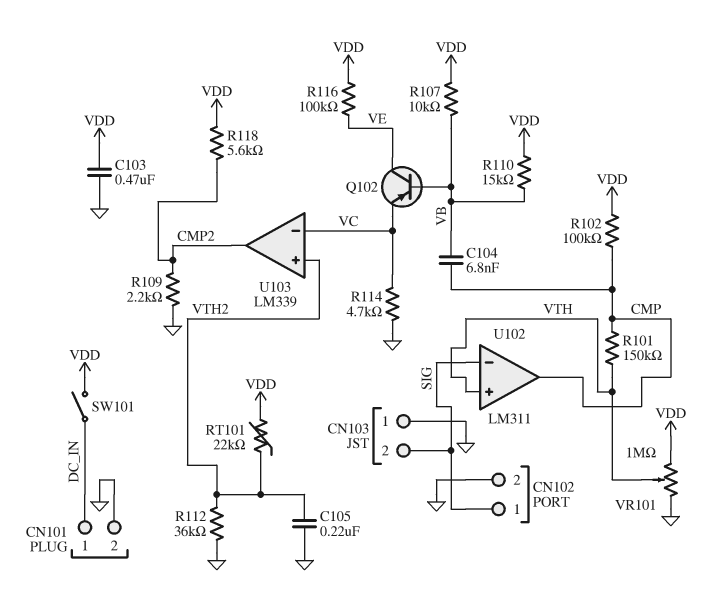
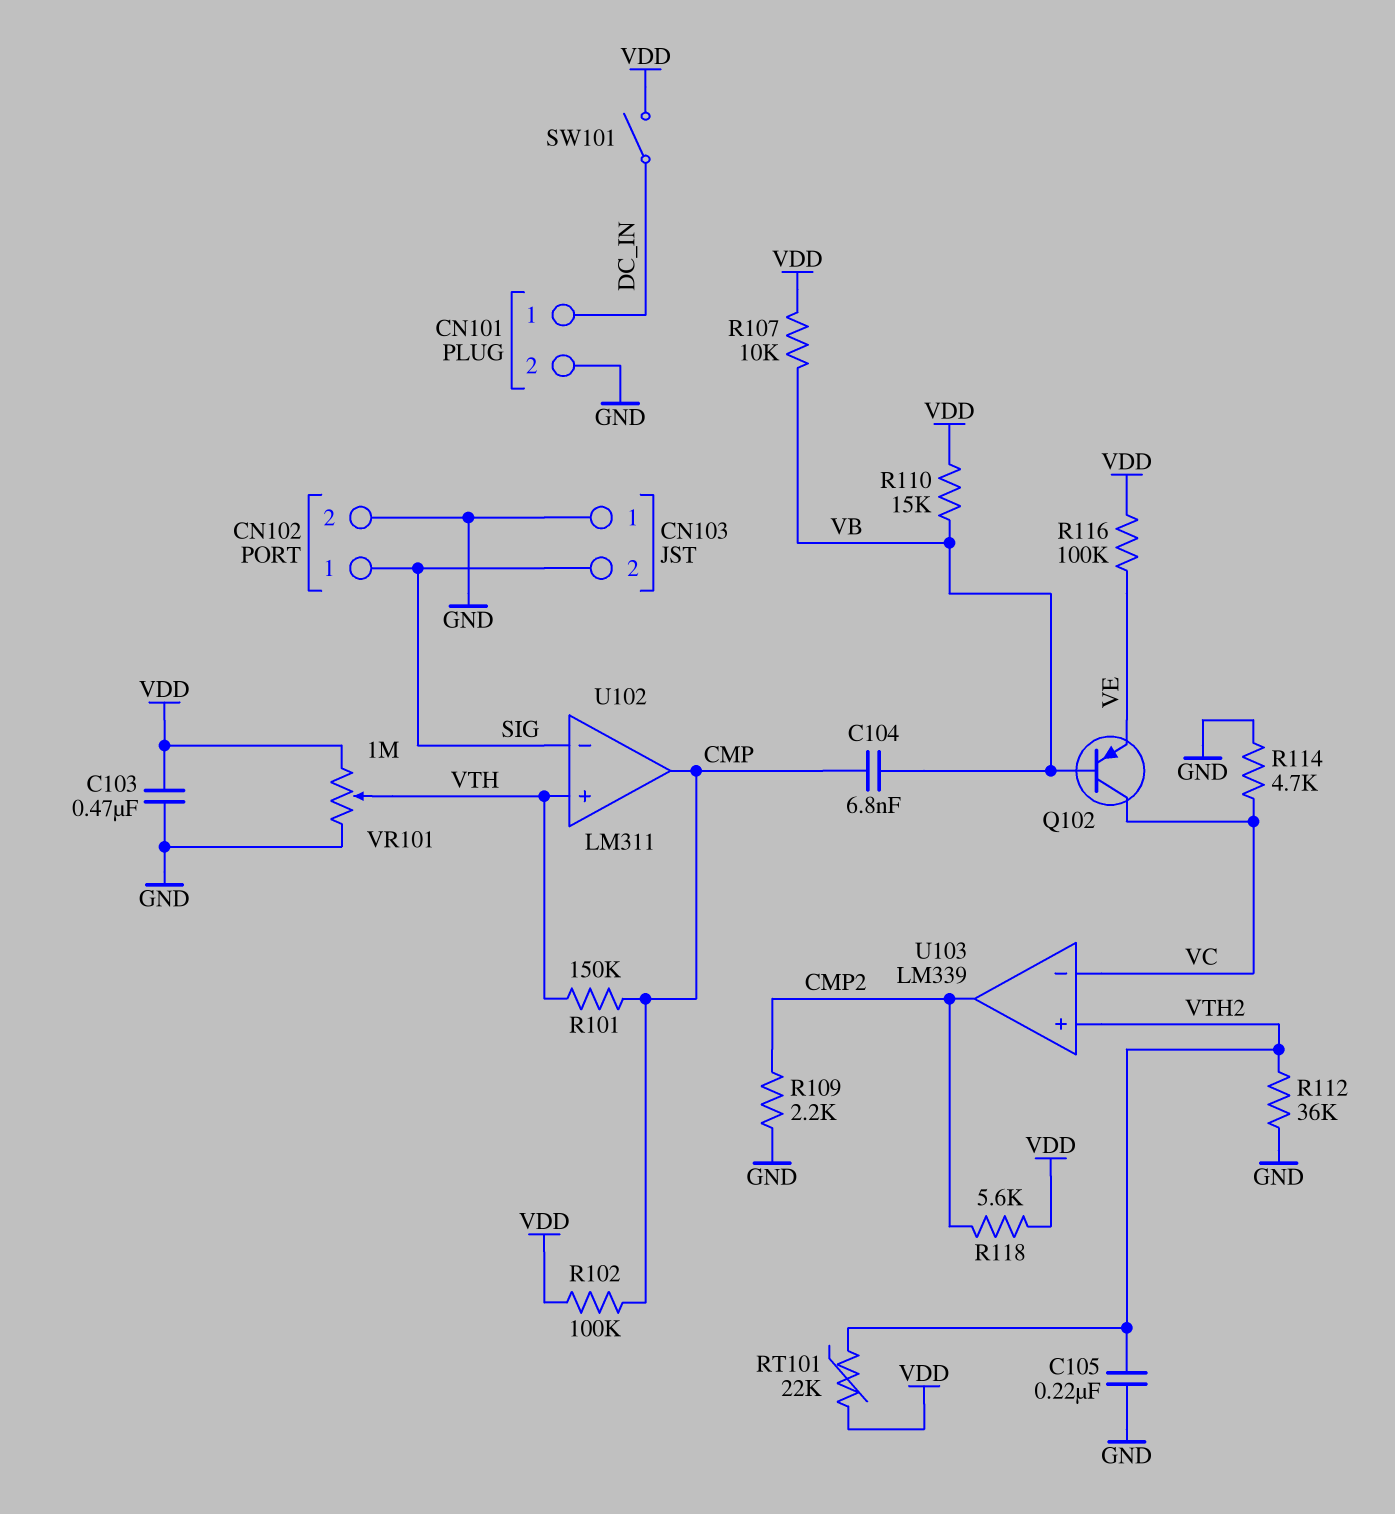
Q102: PNP (B VB, C VE, E VC) -> PNP (B VB, C VC, E VE)

